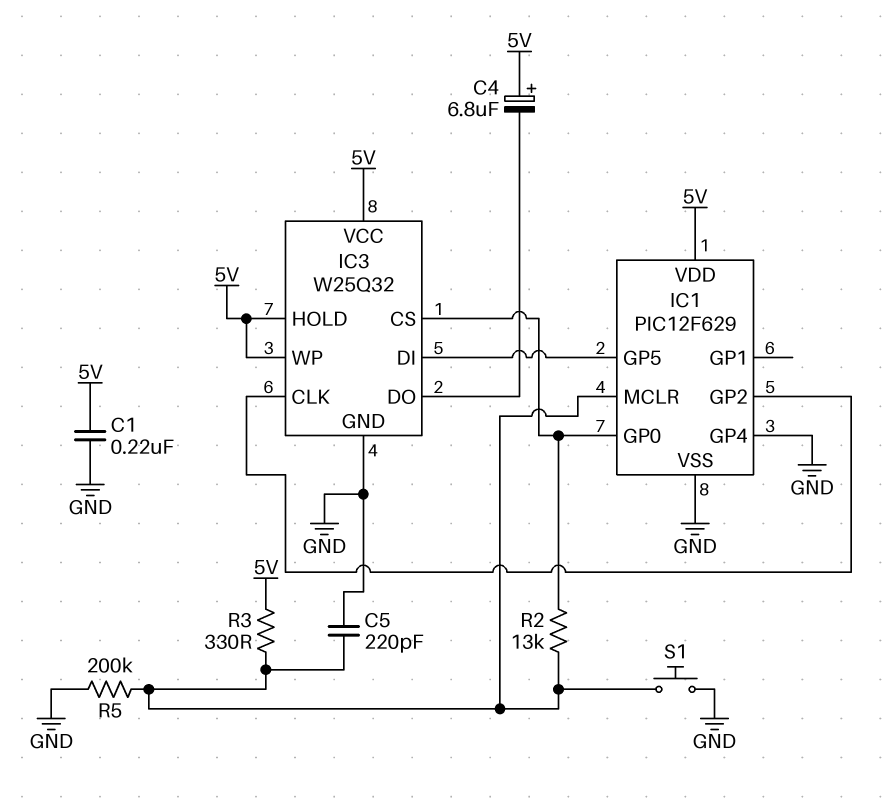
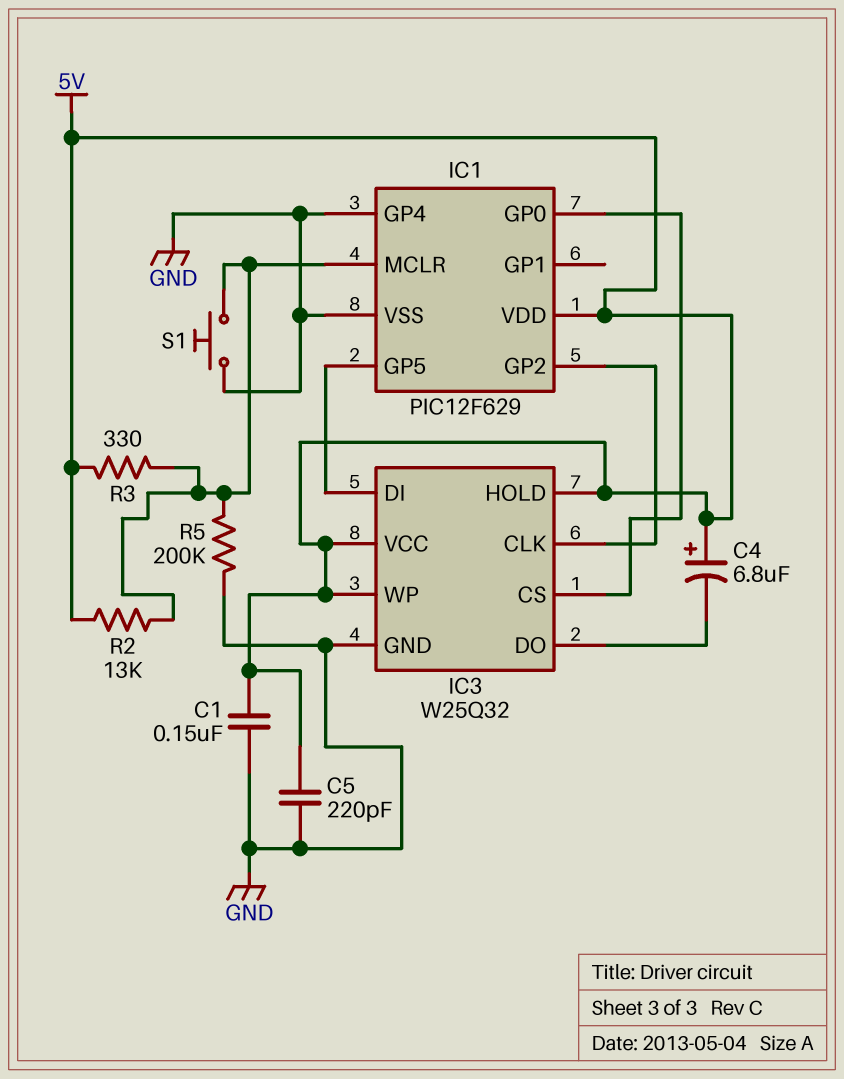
C1: 220nF (5V, GND) -> 150nF (5V, GND)
C5: 220pF (GND, IC1/MCLR) -> 220pF (5V, GND)
R2: 13k (IC1/GP0, IC1/MCLR) -> 13k (5V, IC1/MCLR)

